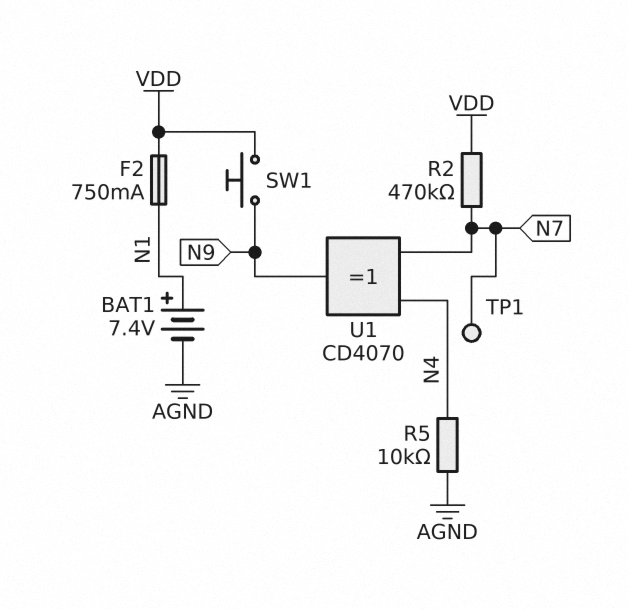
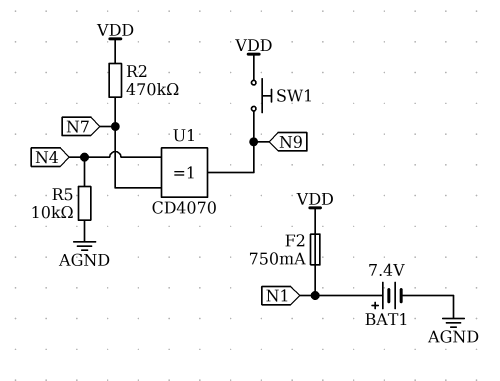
TP1: test point (N7) -> none

